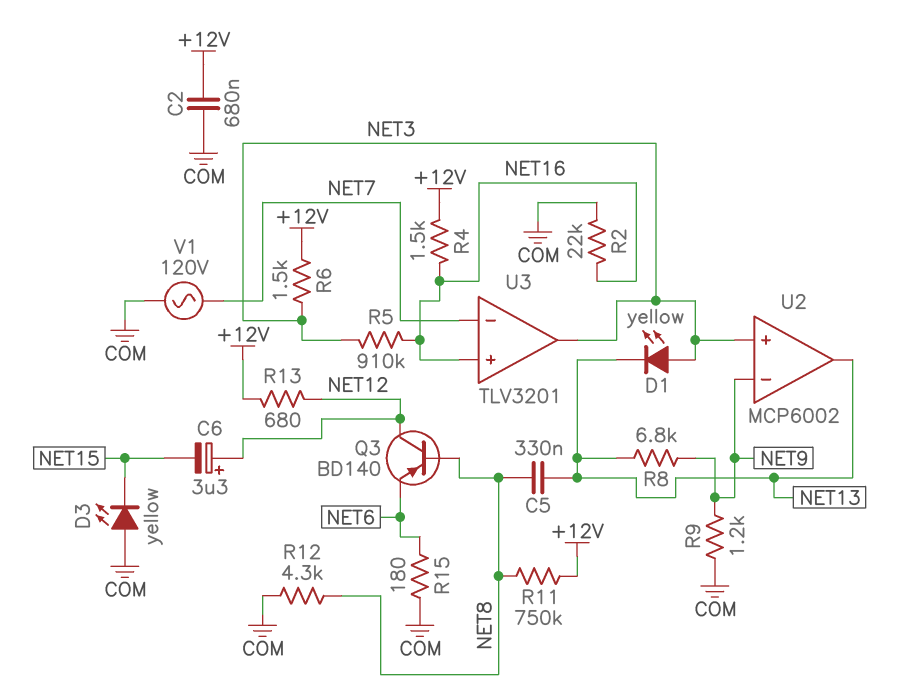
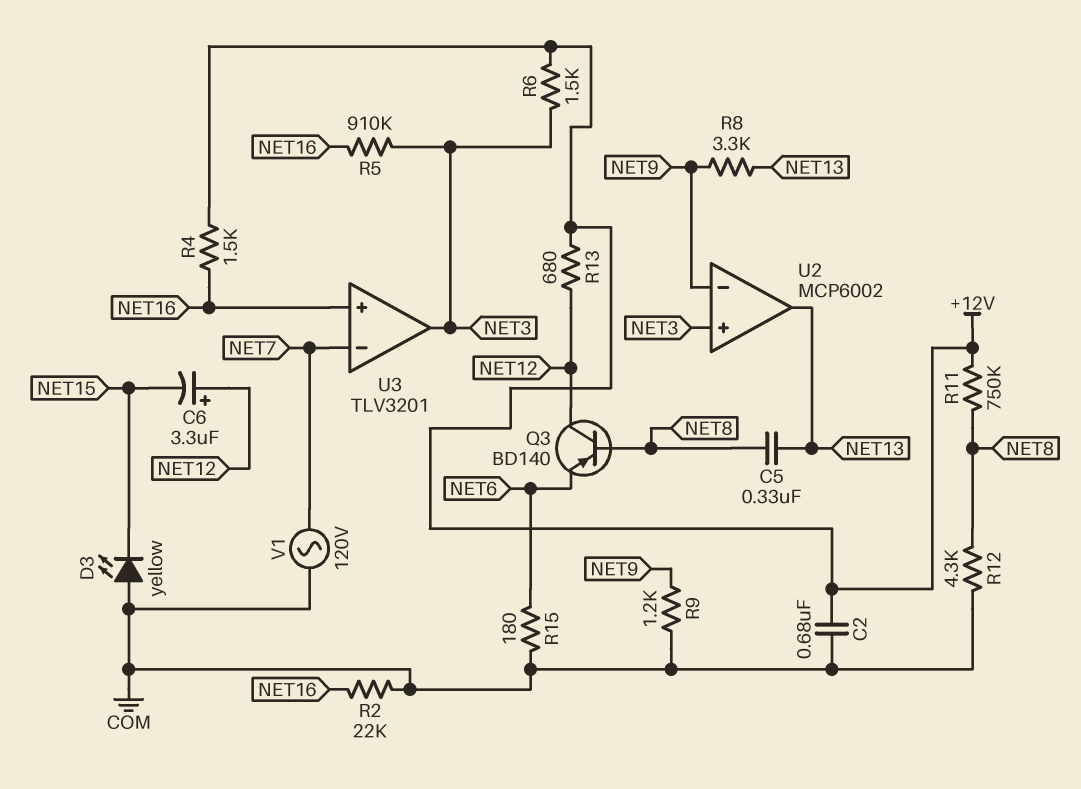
D1: LED yellow (A NET3, K NET13) -> none
R8: 6.8k (NET9, NET13) -> 3.3k (NET9, NET13)

